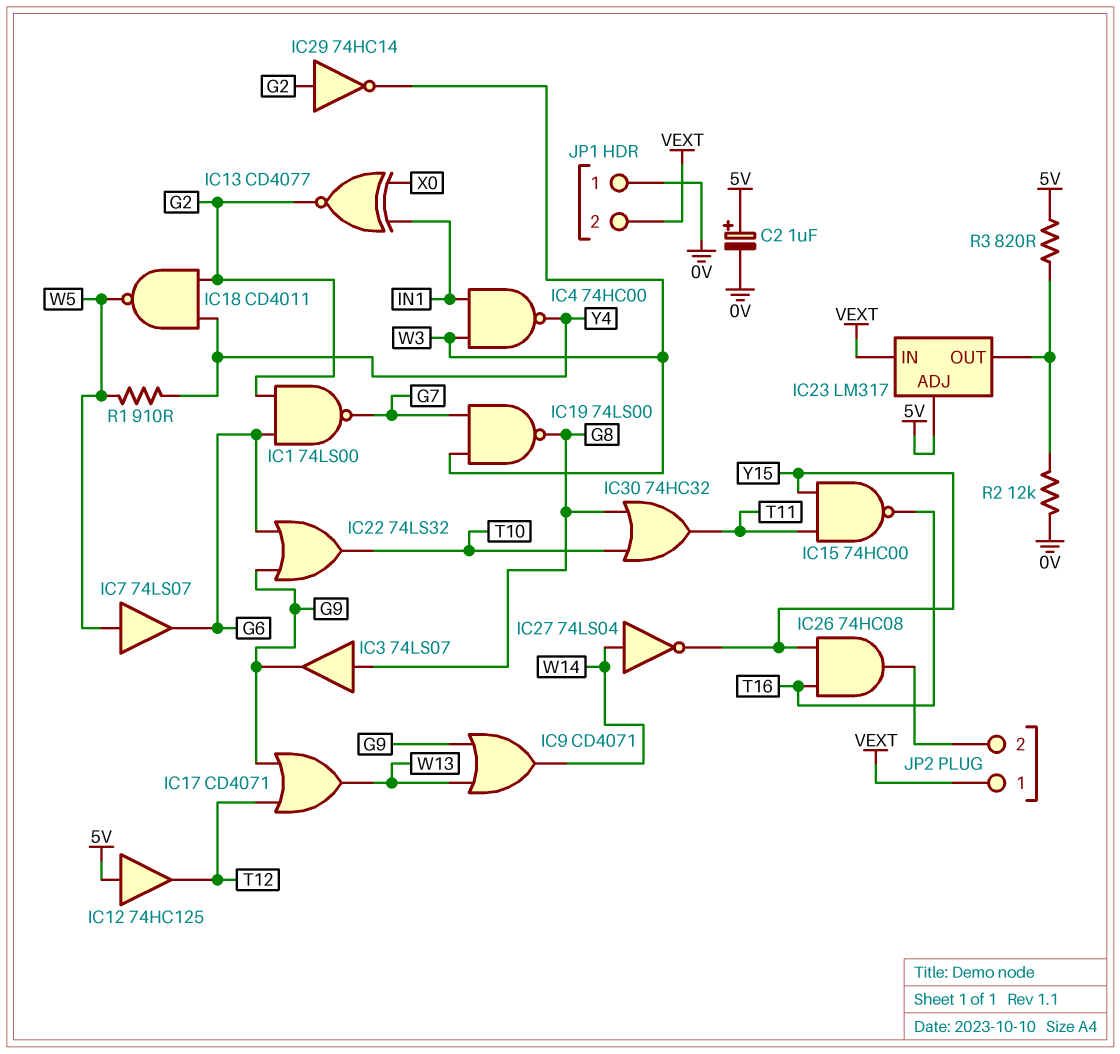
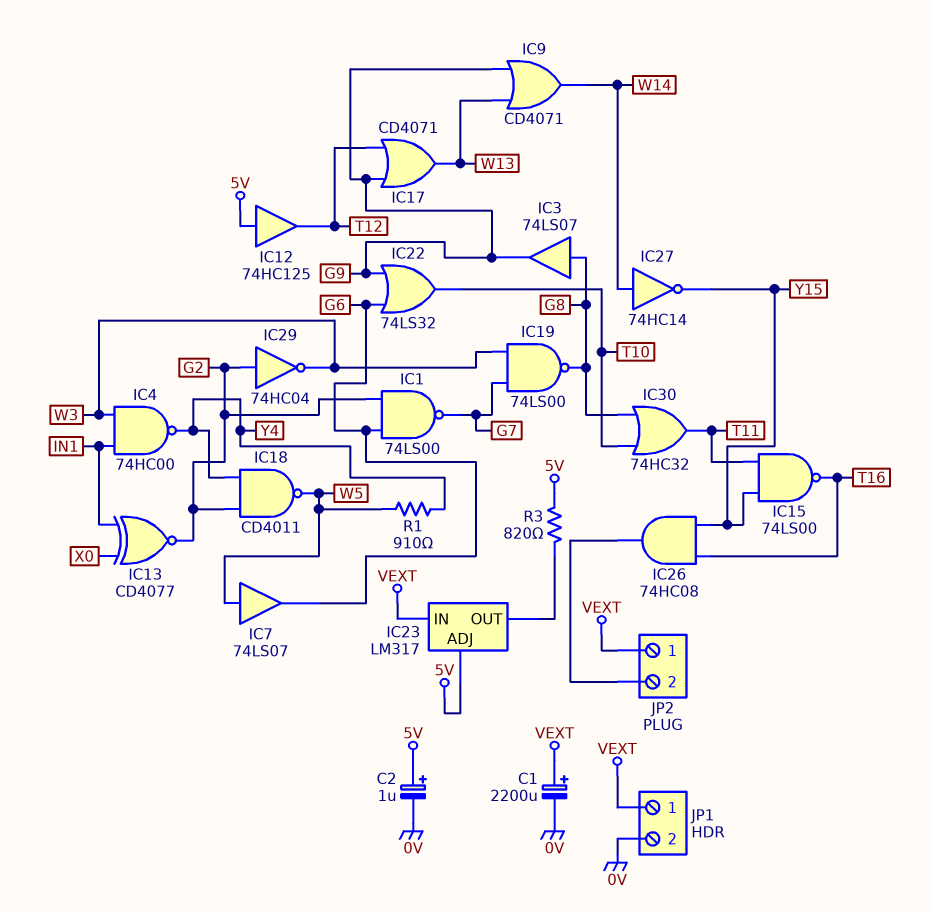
C1: none -> 2200uF (plus VEXT, minus 0V)
IC15: NAND 74HC00 (in T11, in Y15, out T16) -> NAND 74LS00 (in T11, in Y15, out T16)
IC27: NOT 74LS04 (in W14, out Y15) -> NOT 74HC14 (in W14, out Y15)
IC29: NOT 74HC14 (in G2, out W3) -> NOT 74HC04 (in G2, out W3)
JP1 pin 1: 0V -> VEXT
JP1 pin 2: VEXT -> 0V
R2: 12k (0V, IC23/OUT) -> none

